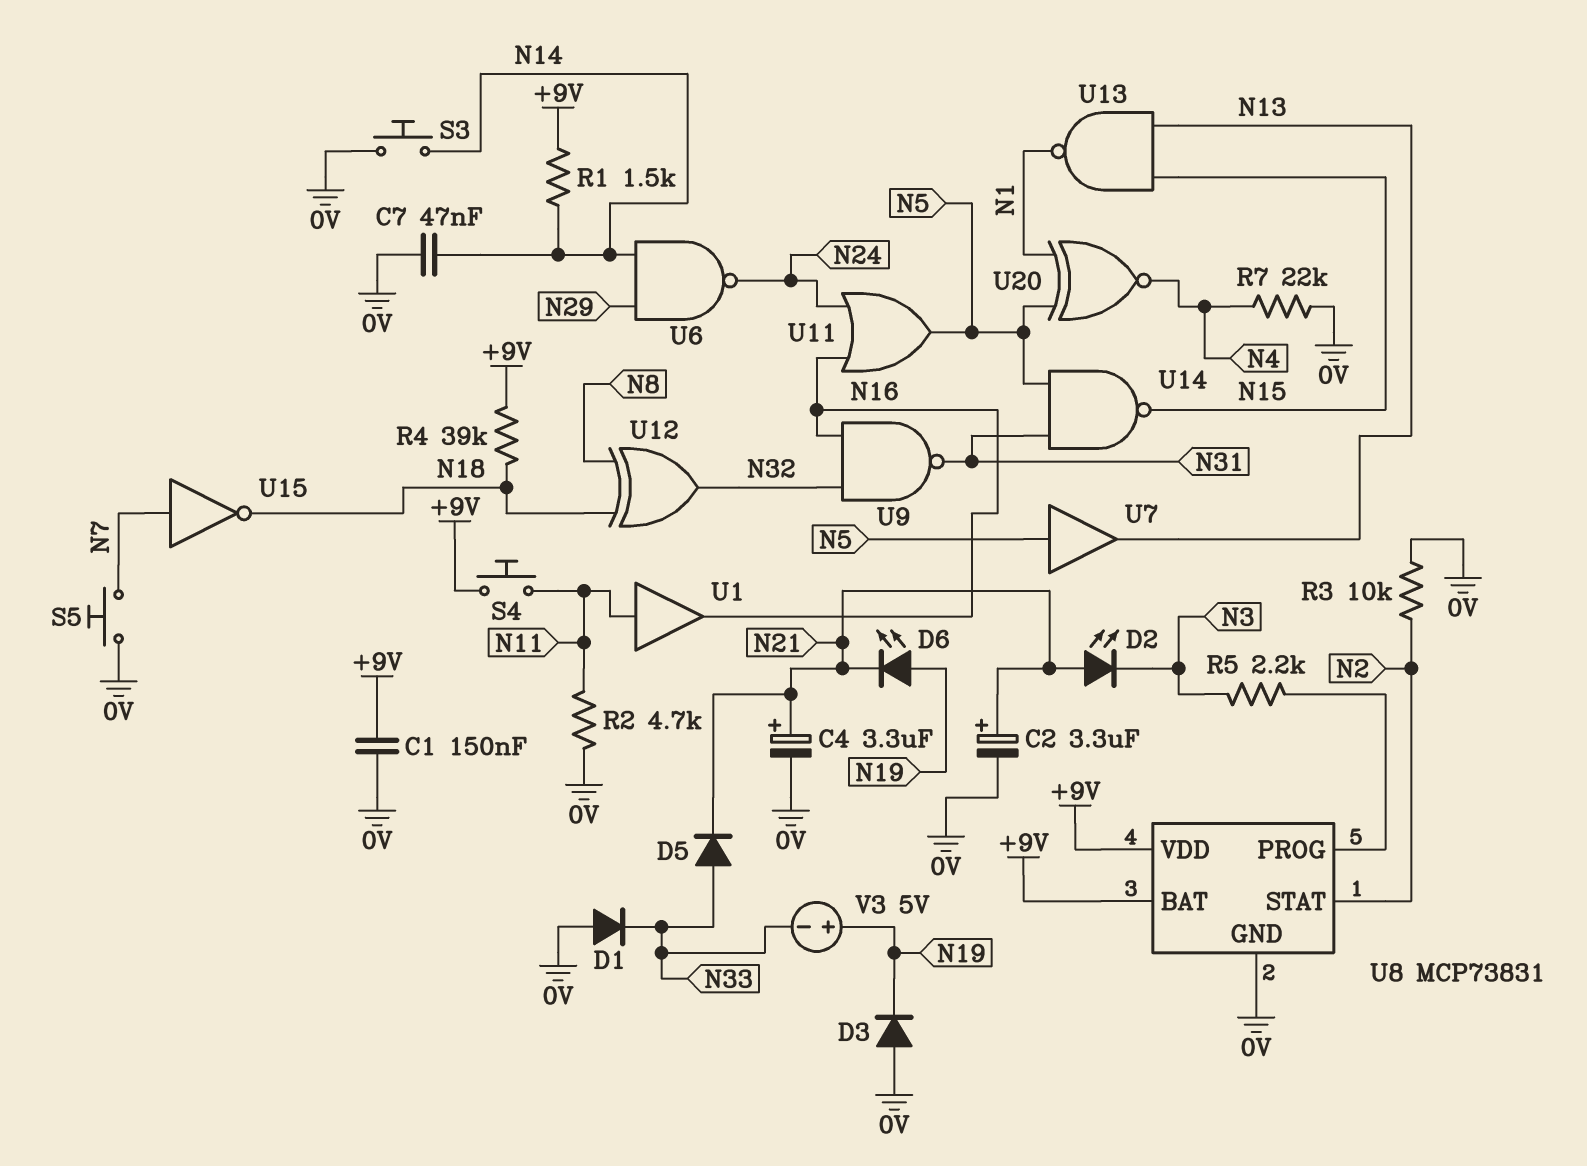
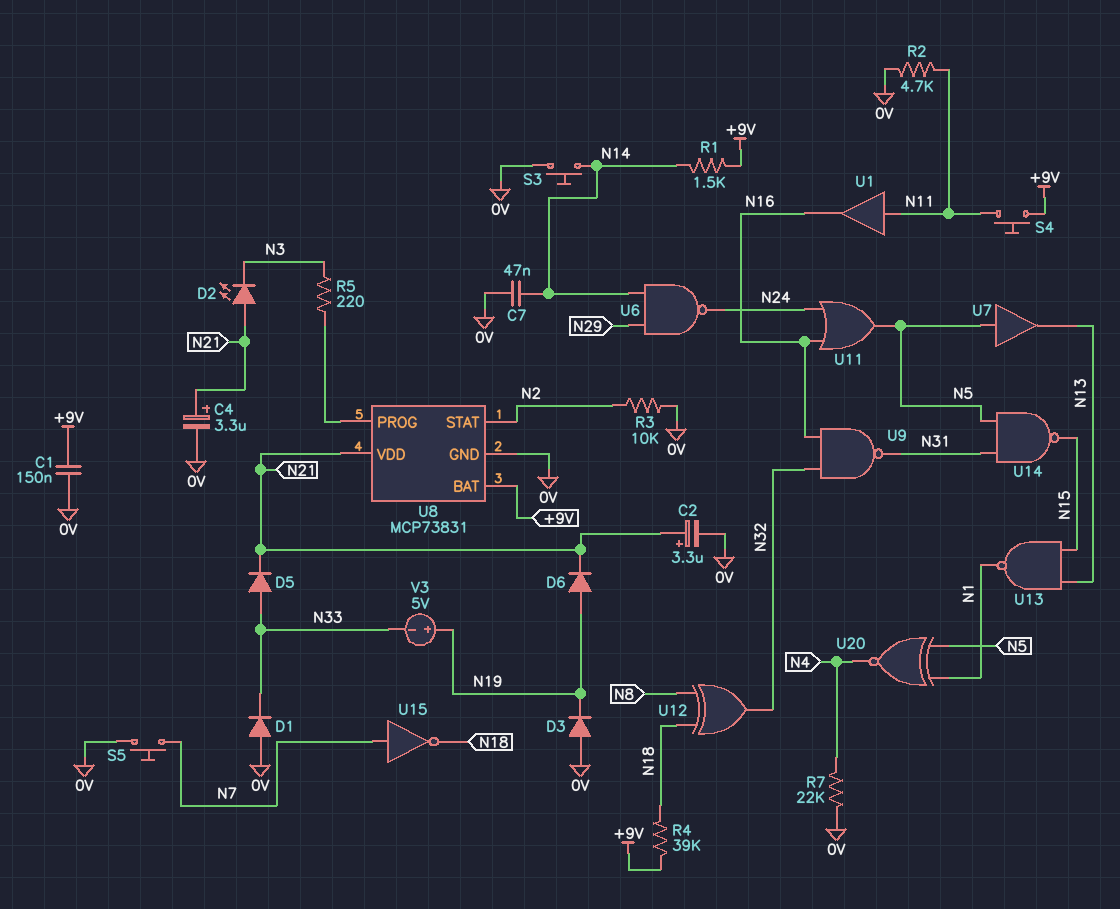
D6: LED (A N19, K N21) -> diode (A N19, K N21)
R5: 2.2k (N3, U8/PROG) -> 220 (N3, U8/PROG)
U8 pin VDD: +9V -> N21

